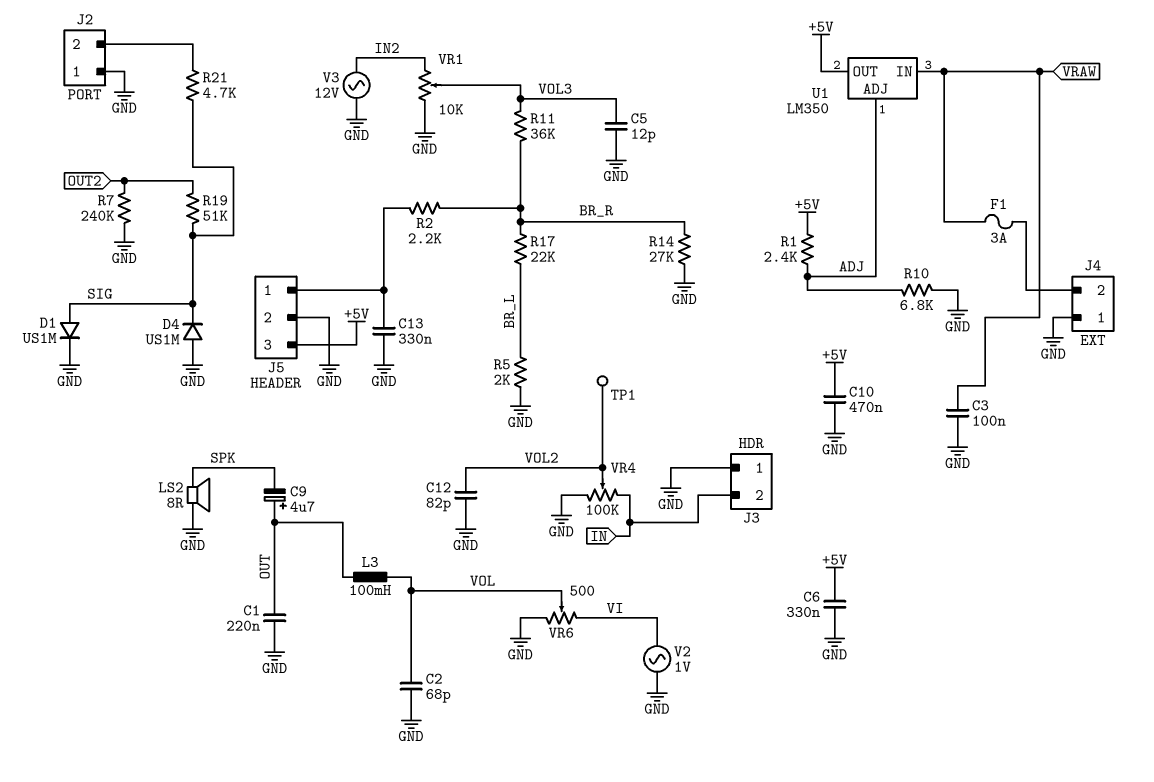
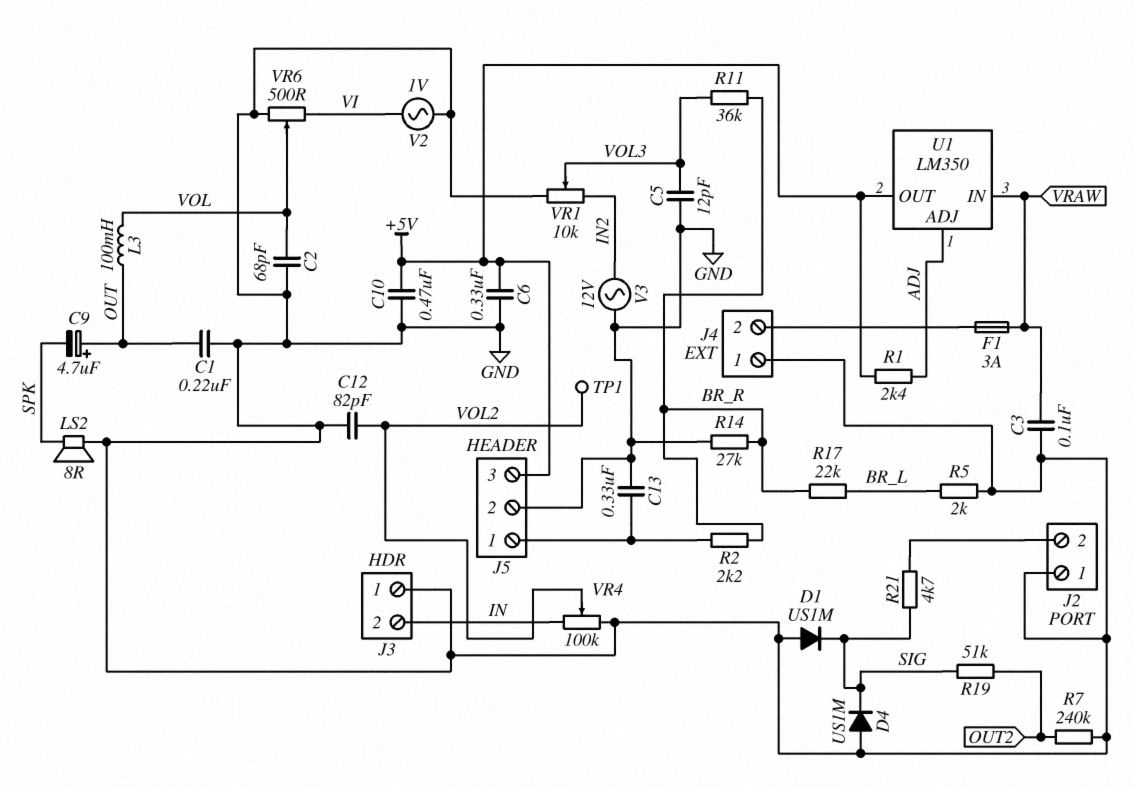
D1: diode US1M (A SIG, K GND) -> diode US1M (A GND, K SIG)
R10: 6.8k (ADJ, GND) -> none

